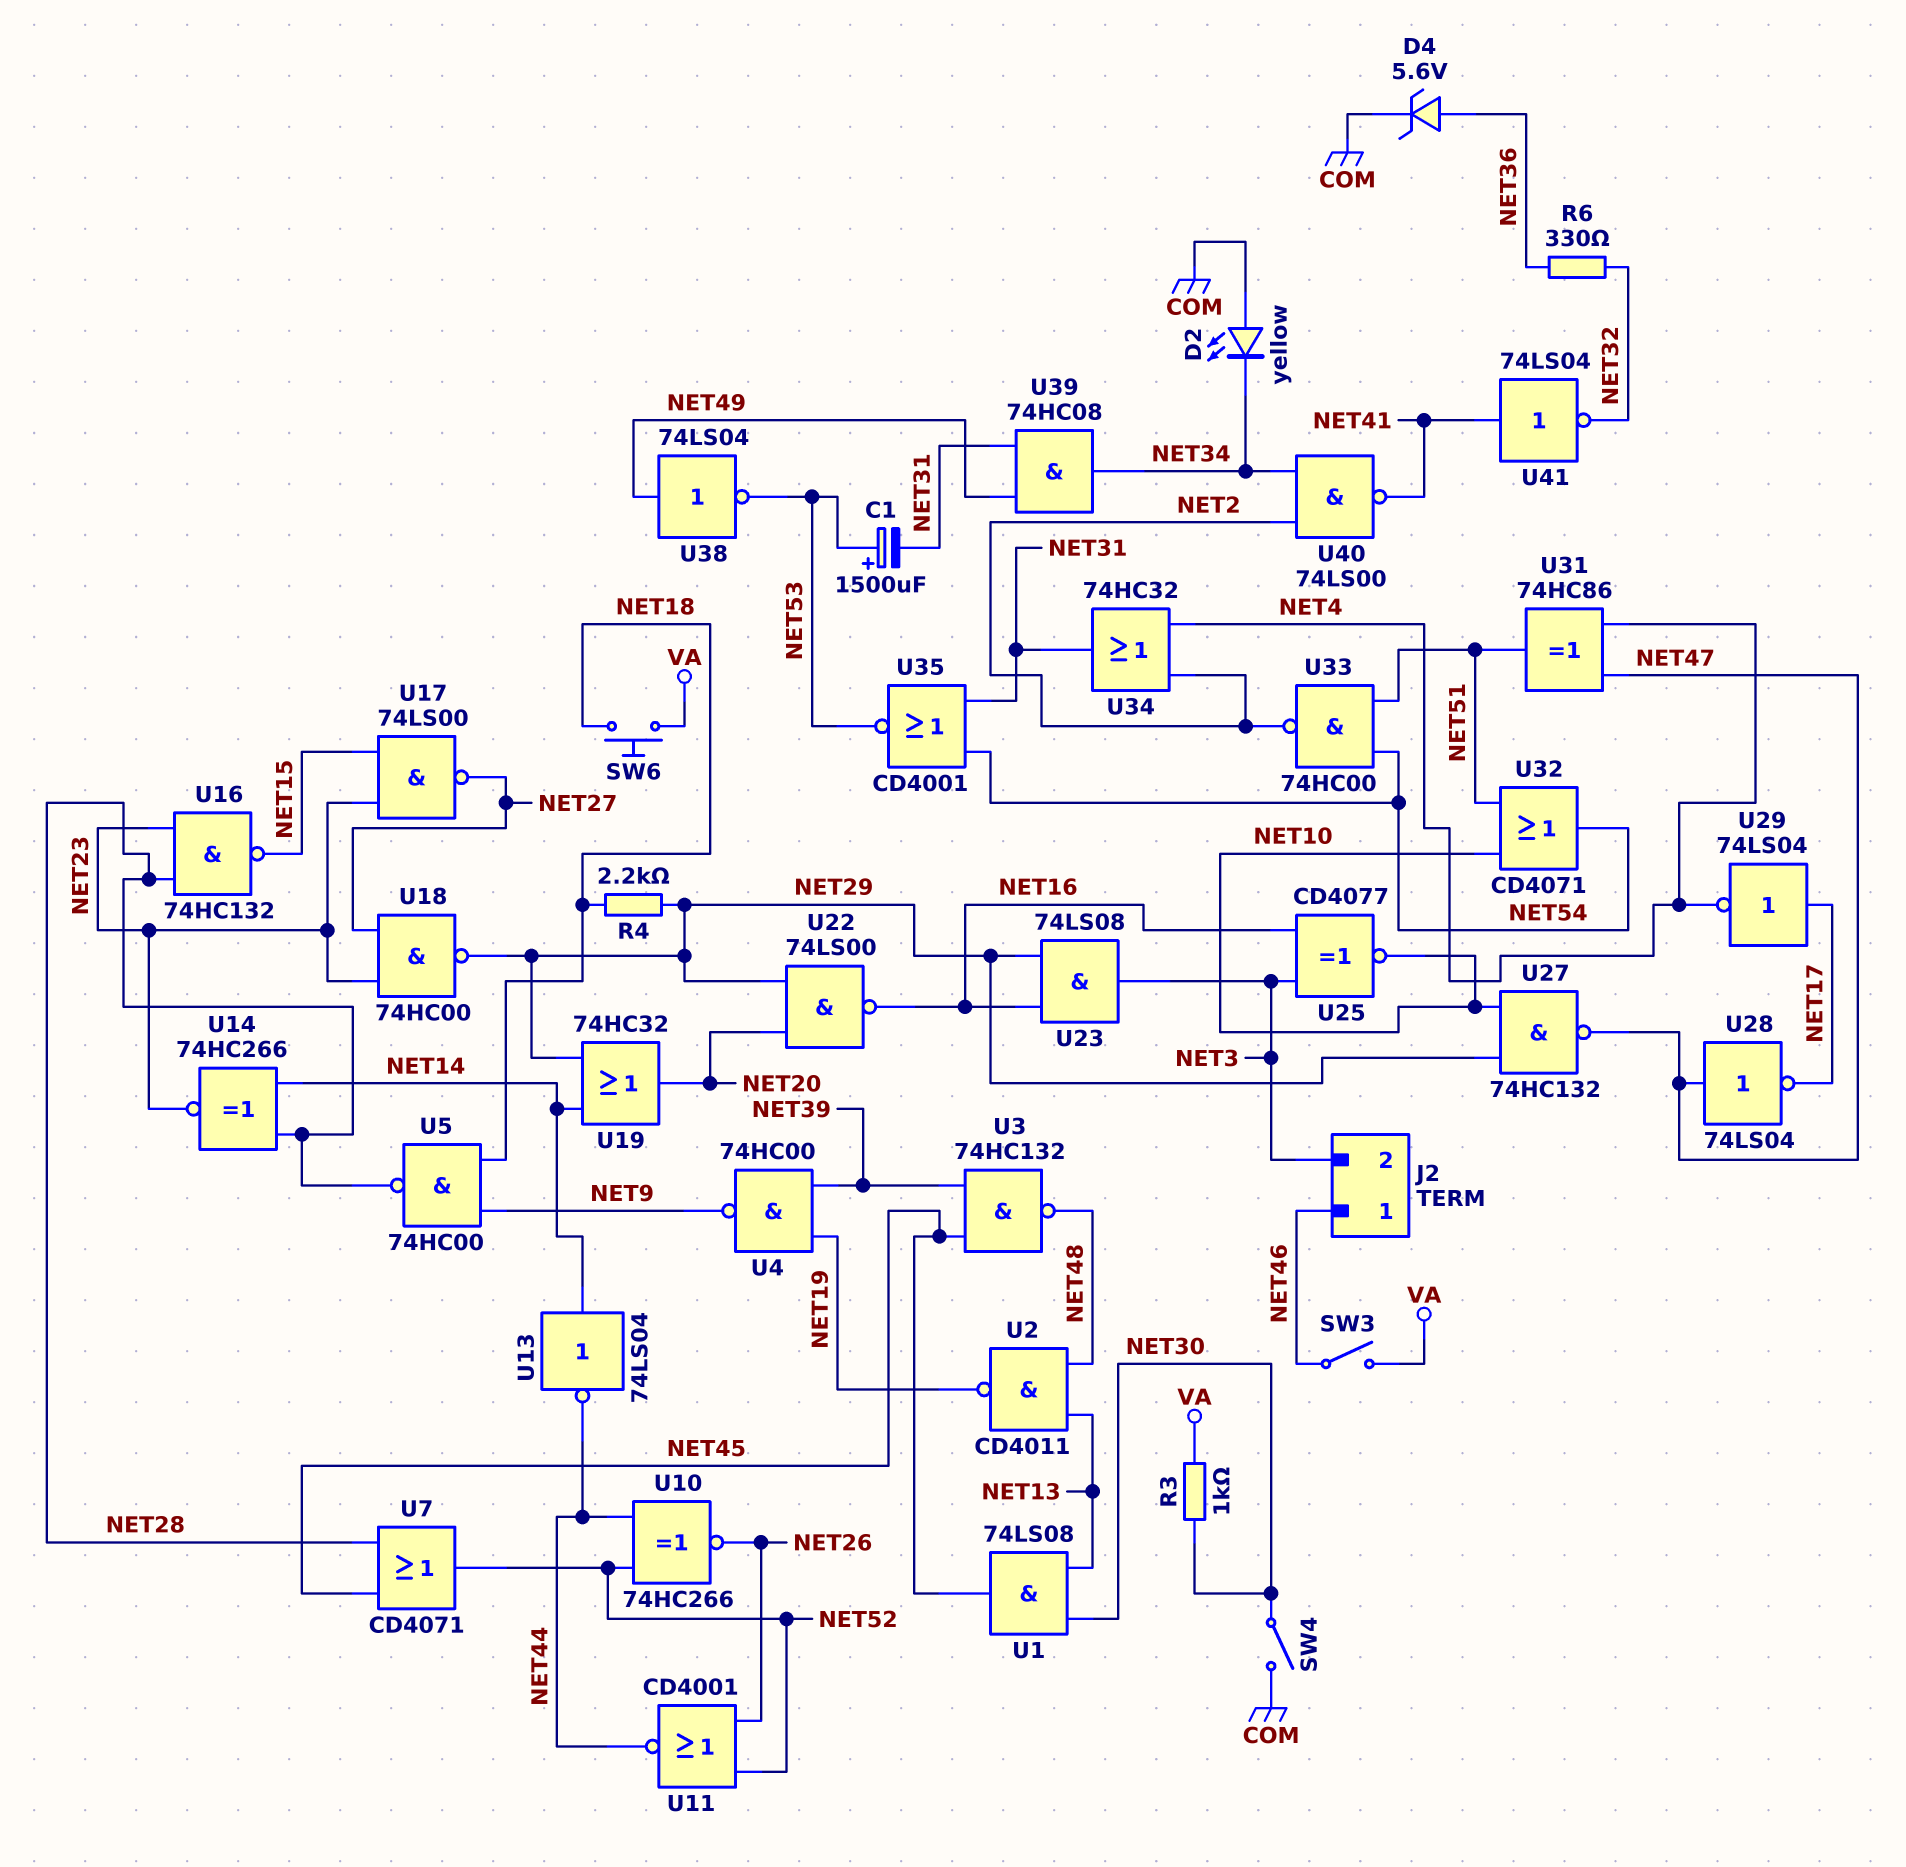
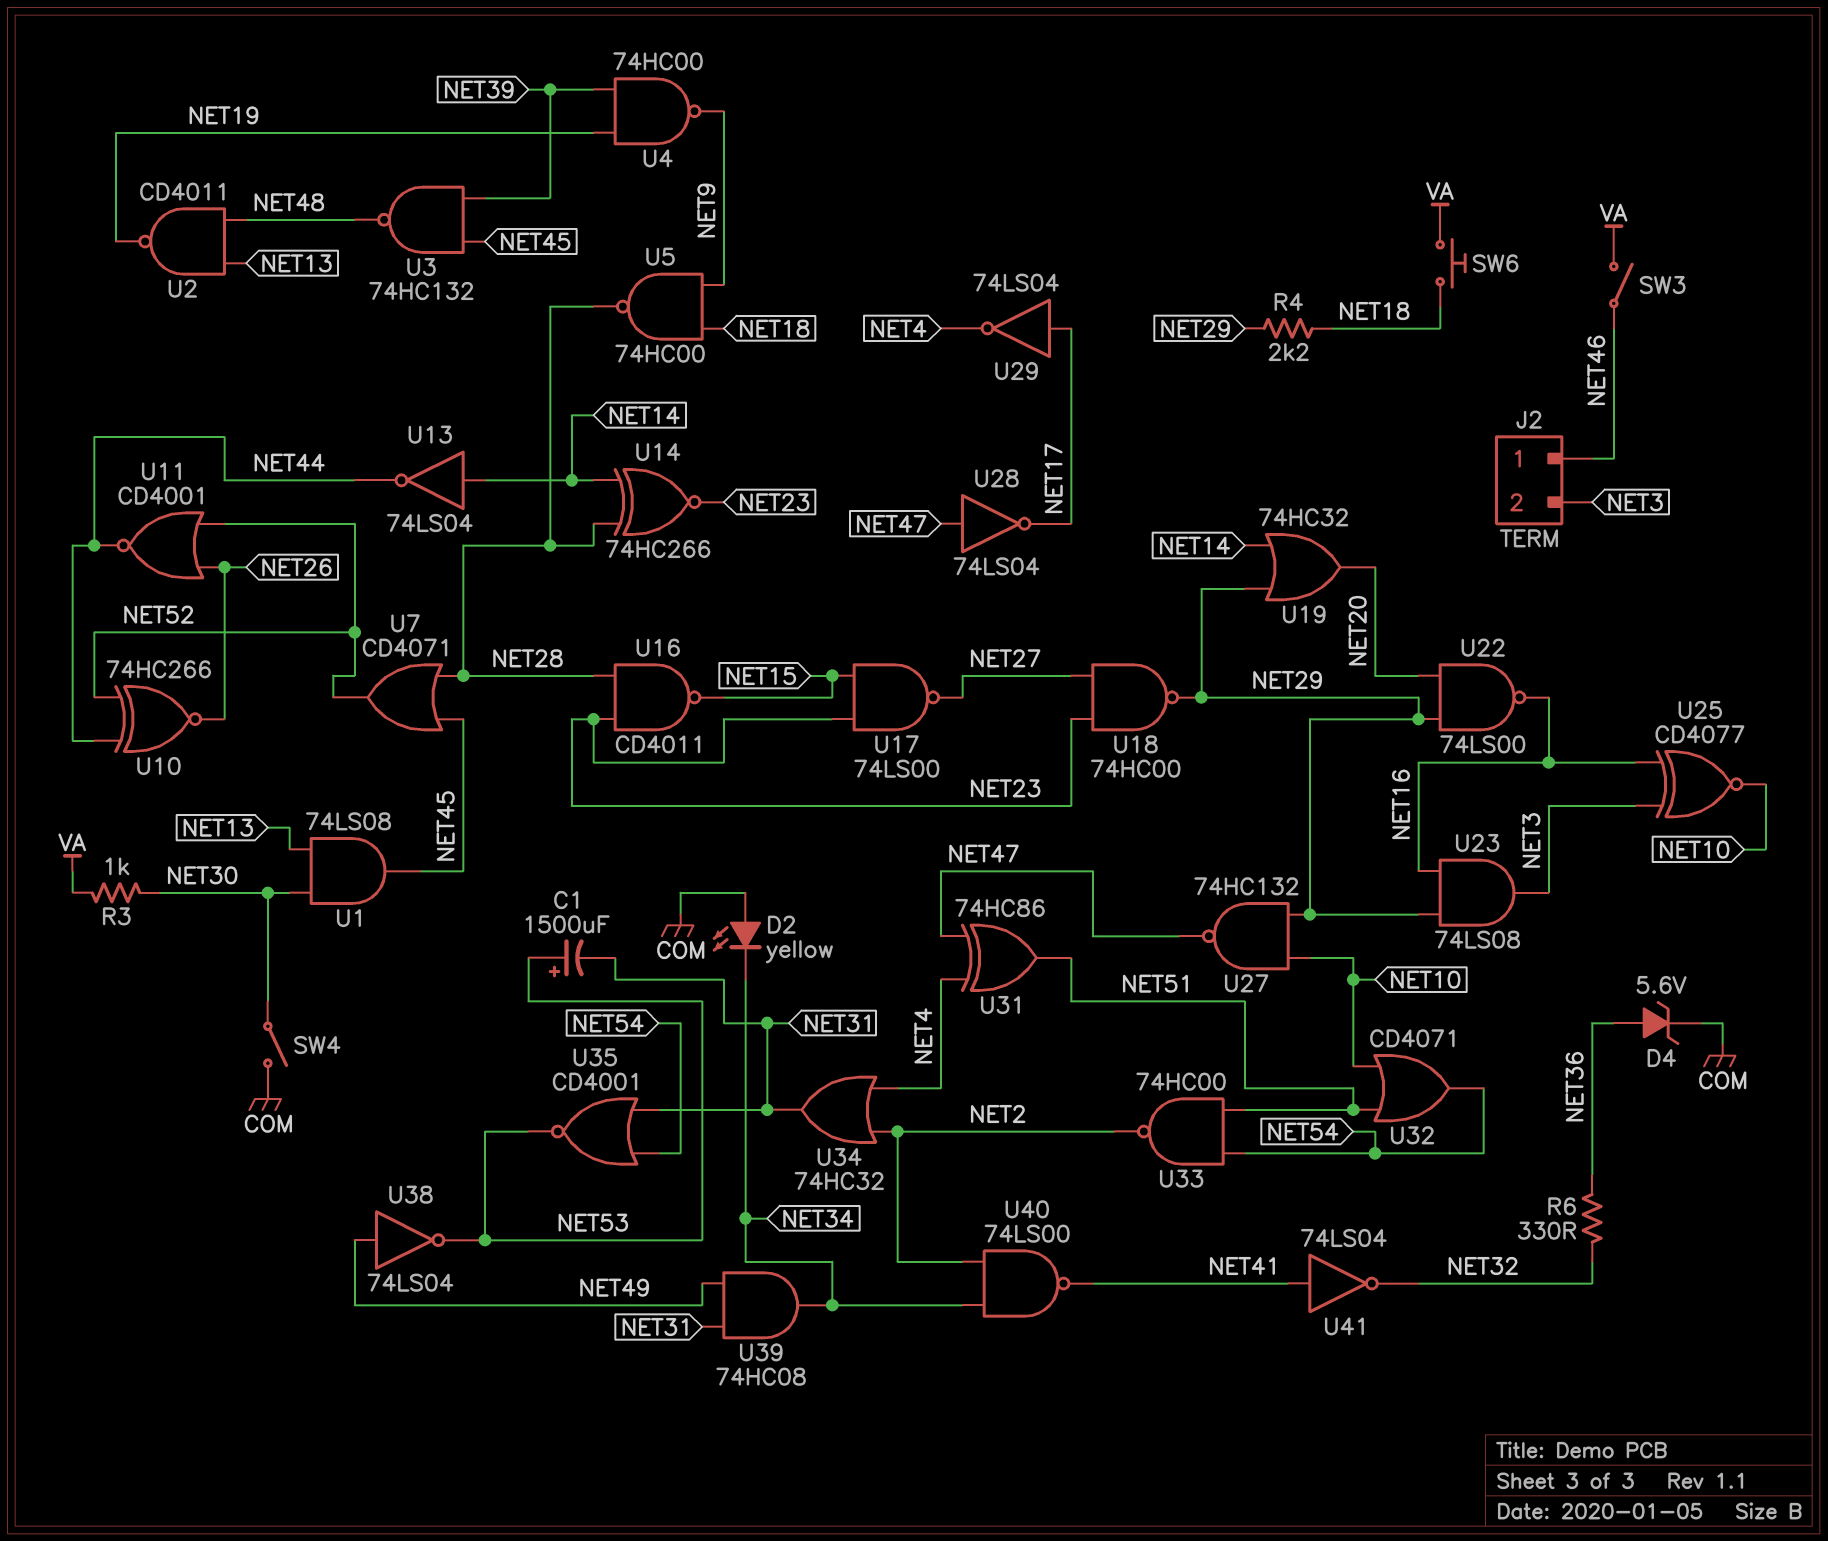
U16: NAND 74HC132 (in NET23, in NET28, out NET15) -> NAND CD4011 (in NET23, in NET28, out NET15)

